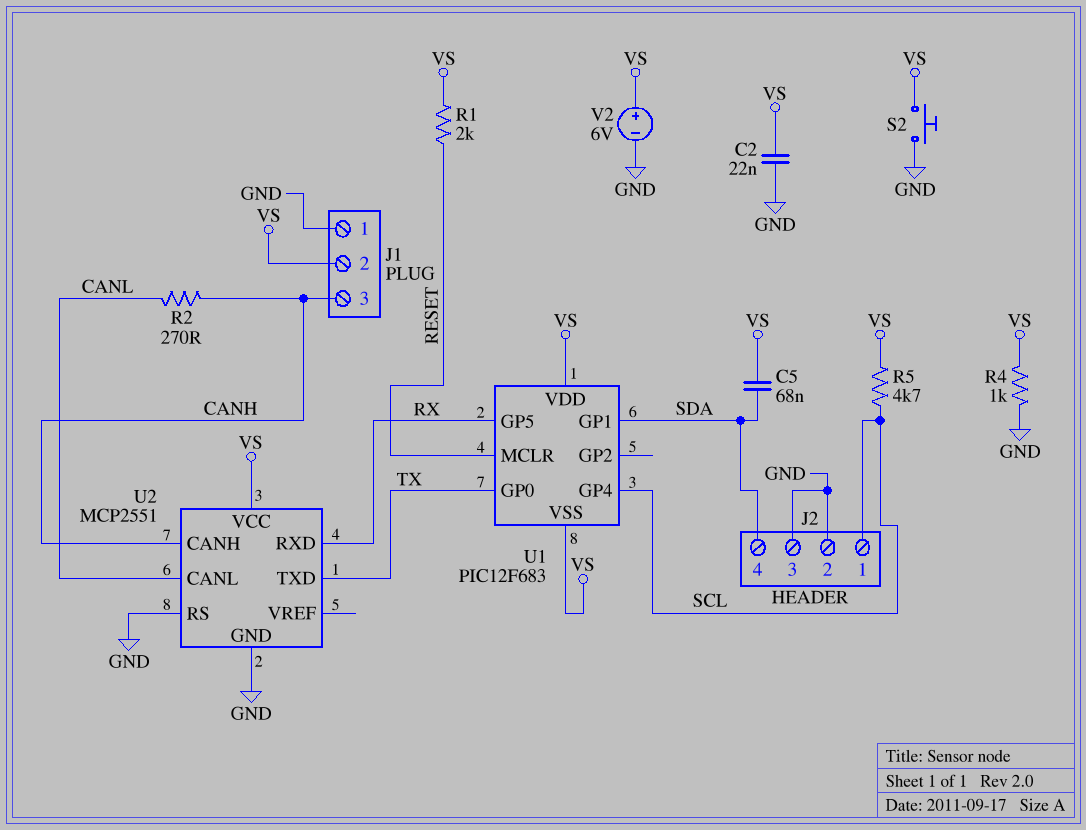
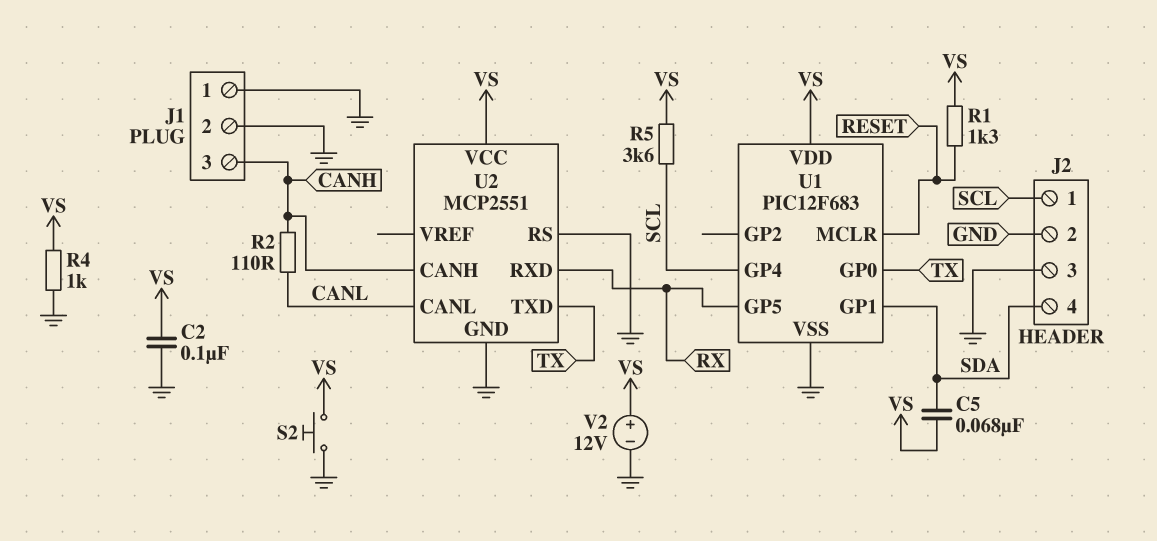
C2: 22nF (GND, VS) -> 100nF (GND, VS)
J1 pin 2: VS -> GND
R1: 2k (RESET, VS) -> 1.3k (RESET, VS)
R2: 270 (CANH, CANL) -> 110 (CANH, CANL)
R5: 4.7k (SCL, VS) -> 3.6k (SCL, VS)
U1 pin VSS: VS -> GND
V2: 6V (plus VS, minus GND) -> 12V (plus VS, minus GND)

